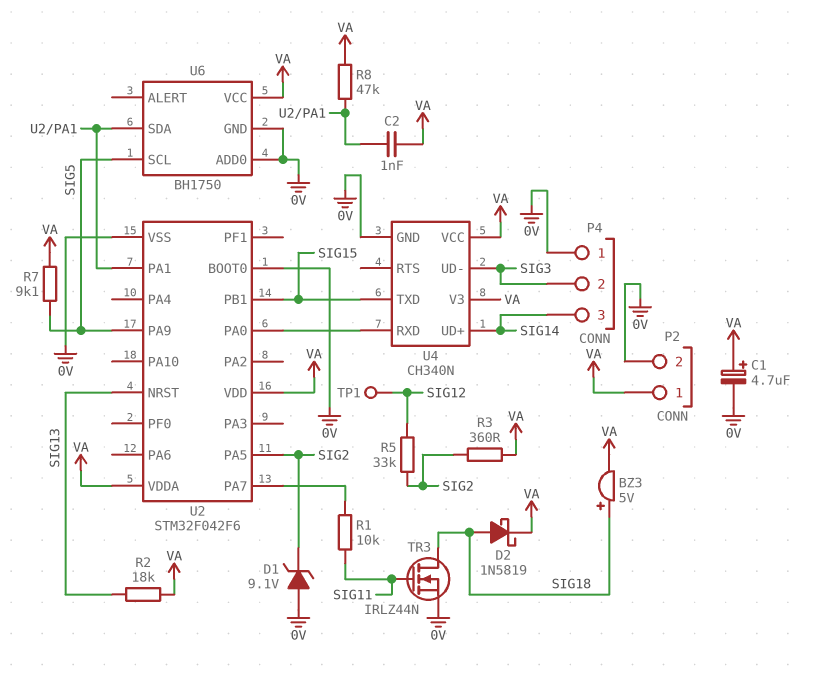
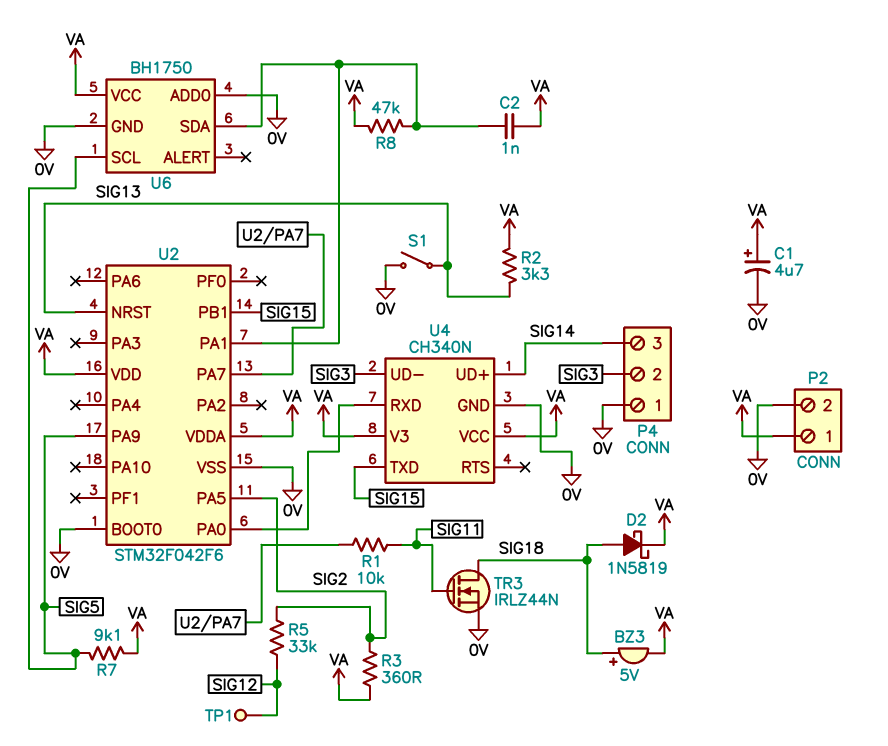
D1: zener 9.1V (A 0V, K SIG2) -> none
R2: 18k (SIG13, VA) -> 3.3k (SIG13, VA)
S1: none -> switch (0V, SIG13)

